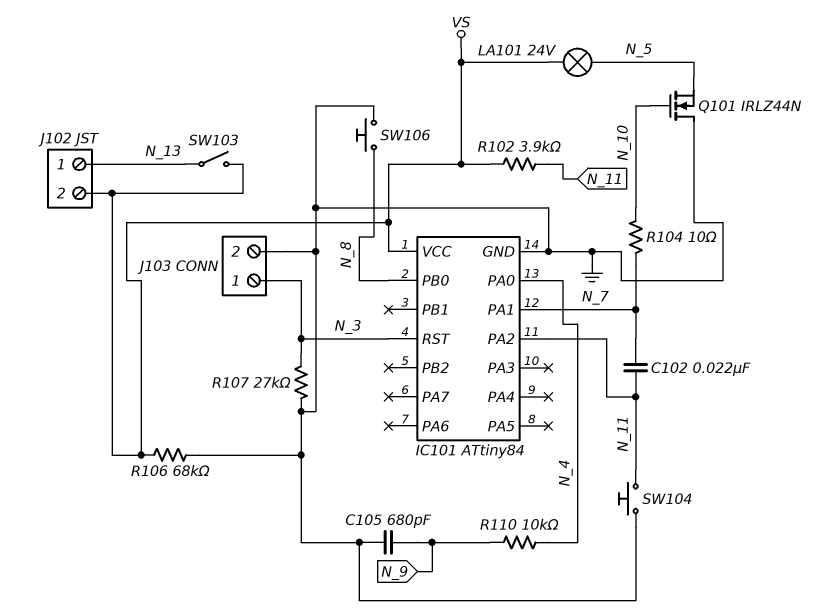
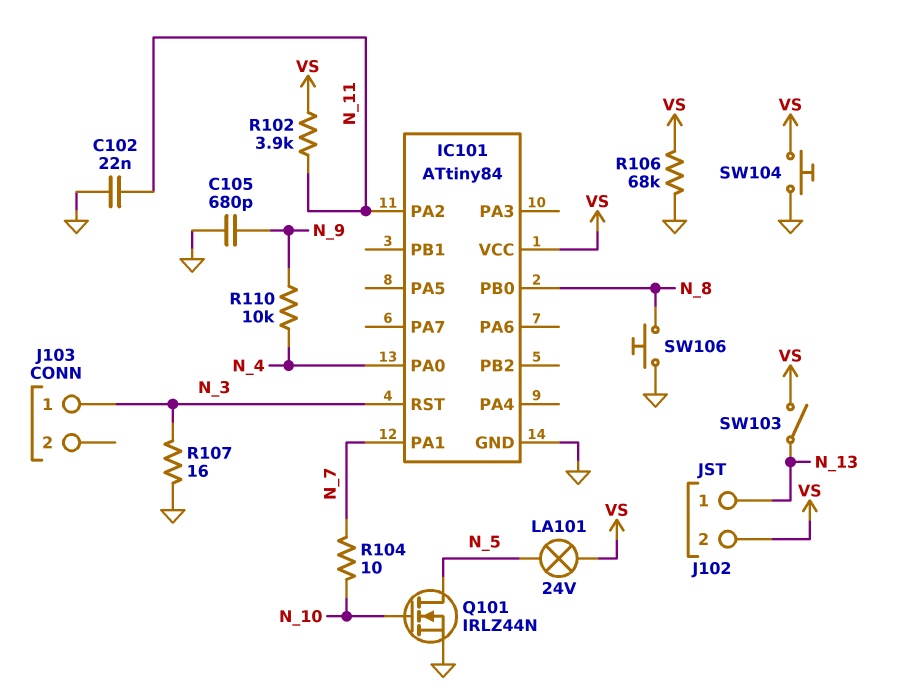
C102: 22nF (N_7, N_11) -> 22nF (GND, N_11)
J103 pin 2: GND -> none
Q101: NMOS IRLZ44N (G N_10, D GND, S N_5) -> NMOS IRLZ44N (G N_10, D N_5, S GND)
R107: 27k (GND, N_3) -> 16 (GND, N_3)
SW104: button (GND, N_11) -> button (GND, VS)

